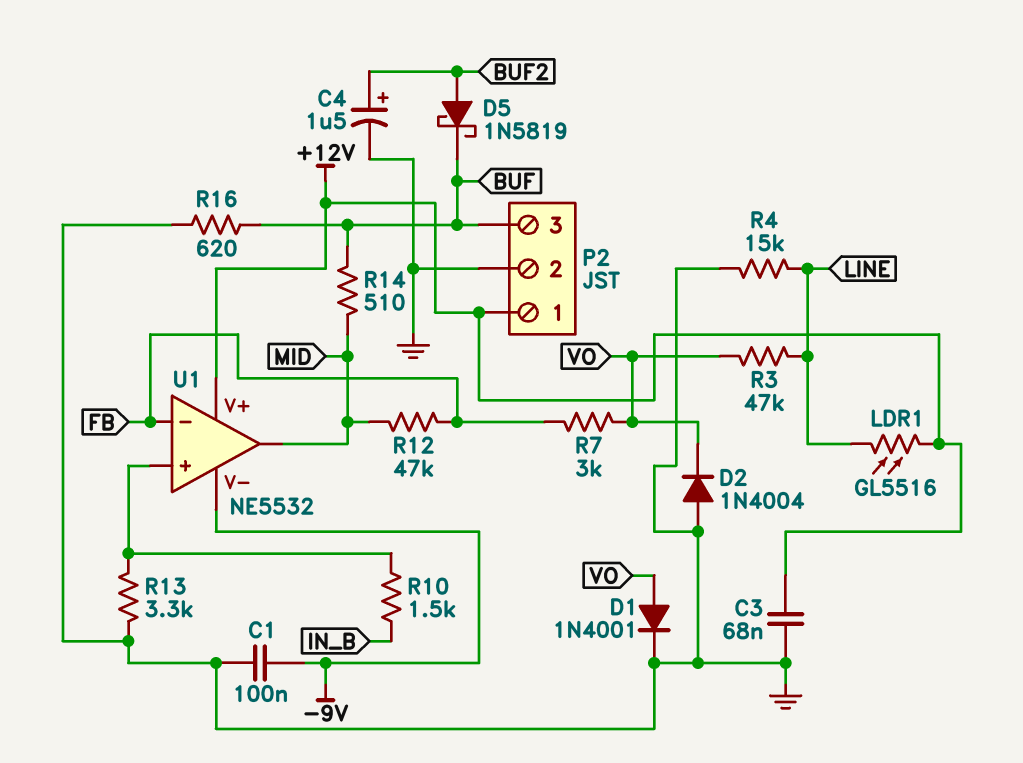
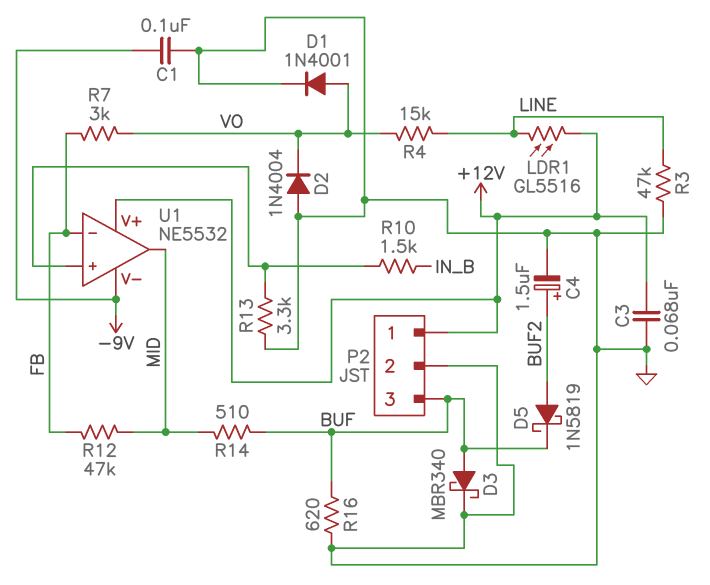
D3: none -> schottky MBR340 (A BUF, K GND)
R3: 47k (LINE, VO) -> 47k (GND, LINE)
R4: 15k (GND, LINE) -> 15k (LINE, VO)

